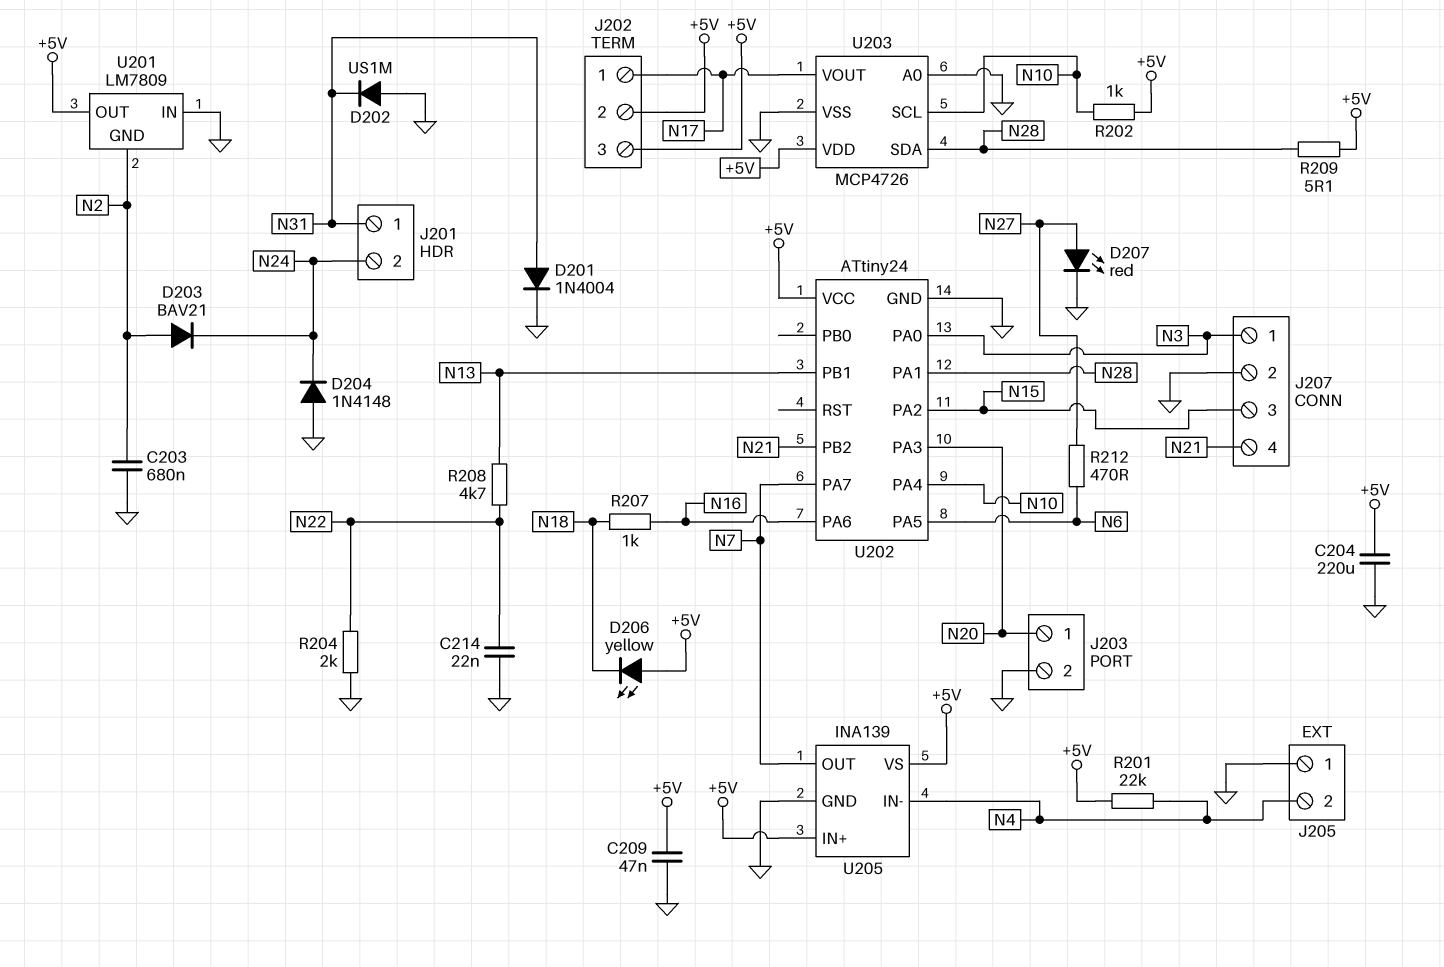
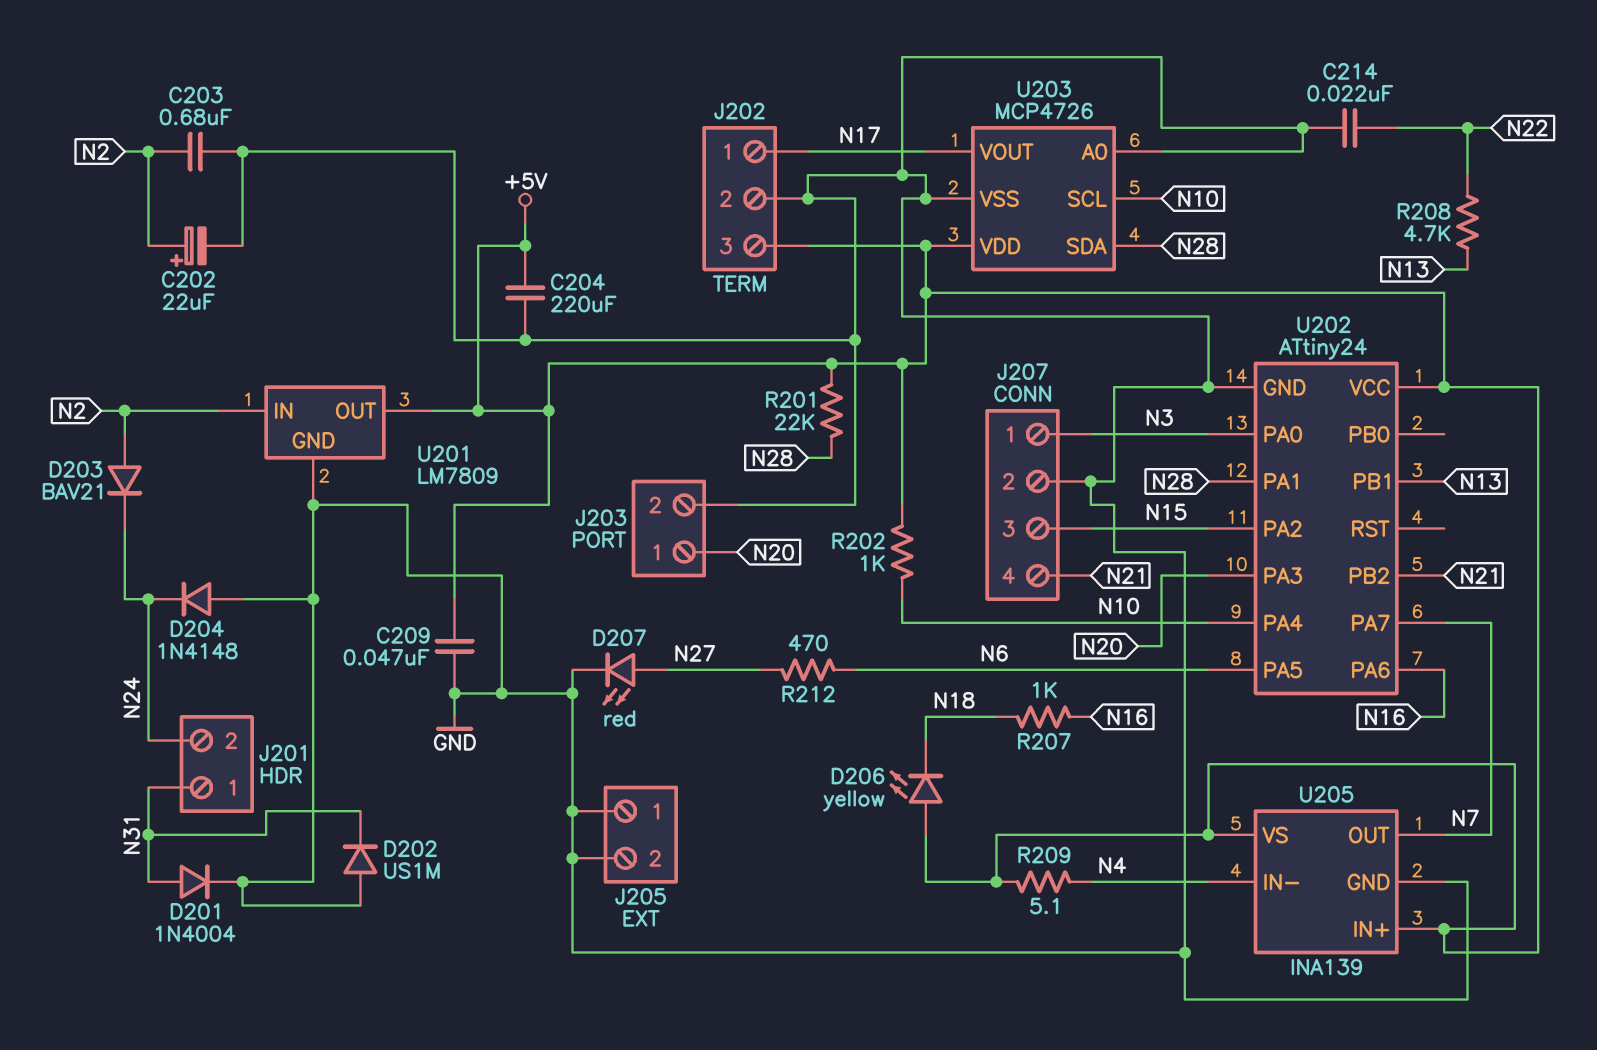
C202: none -> 22uF (plus N2, minus GND)
J202 pin 2: +5V -> GND
J205 pin 2: N4 -> GND
R201: 22k (+5V, N4) -> 22k (+5V, N28)
R204: 2k (GND, N22) -> none
R209: 5.1 (+5V, N28) -> 5.1 (+5V, N4)
U201 pin GND: N2 -> GND
U201 pin IN: GND -> N2

